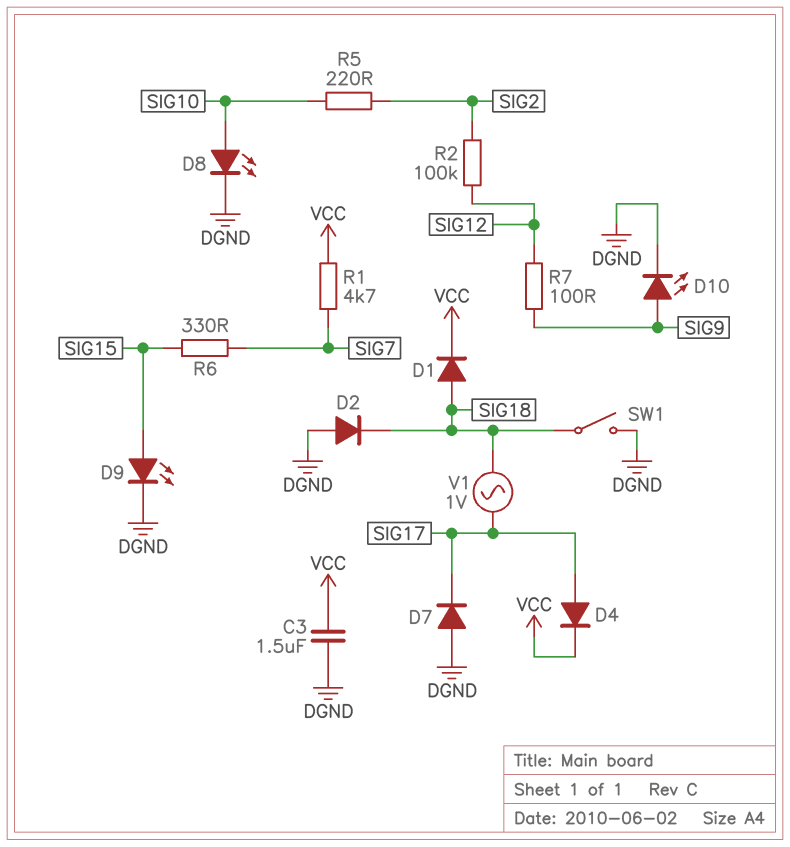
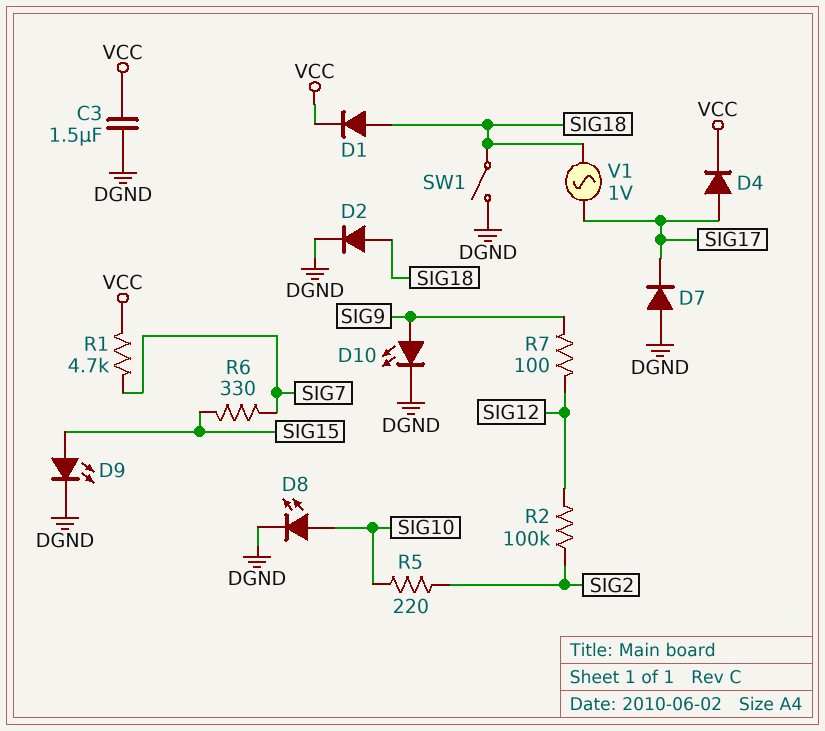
D2: diode (A DGND, K SIG18) -> diode (A SIG18, K DGND)

